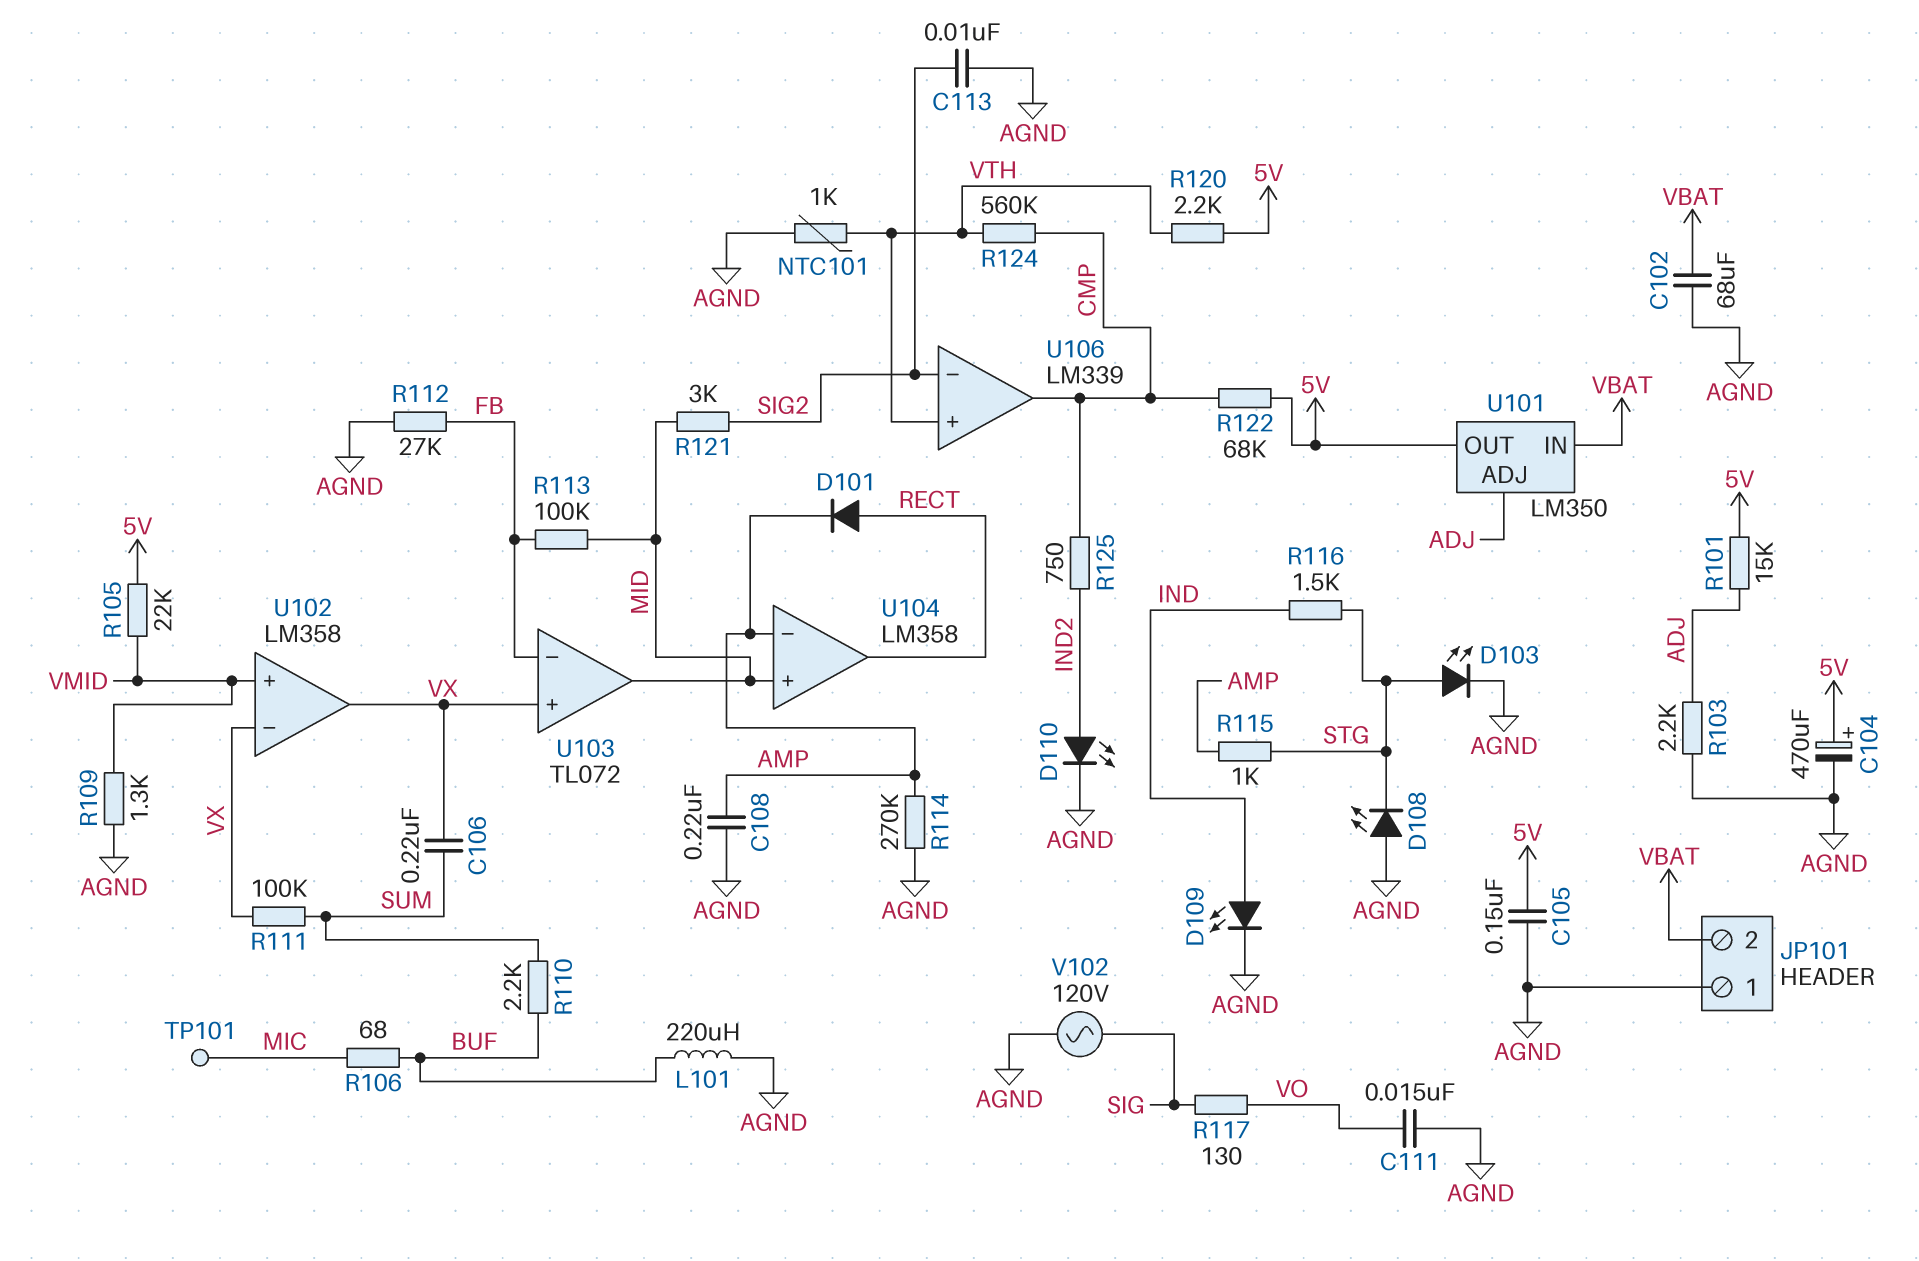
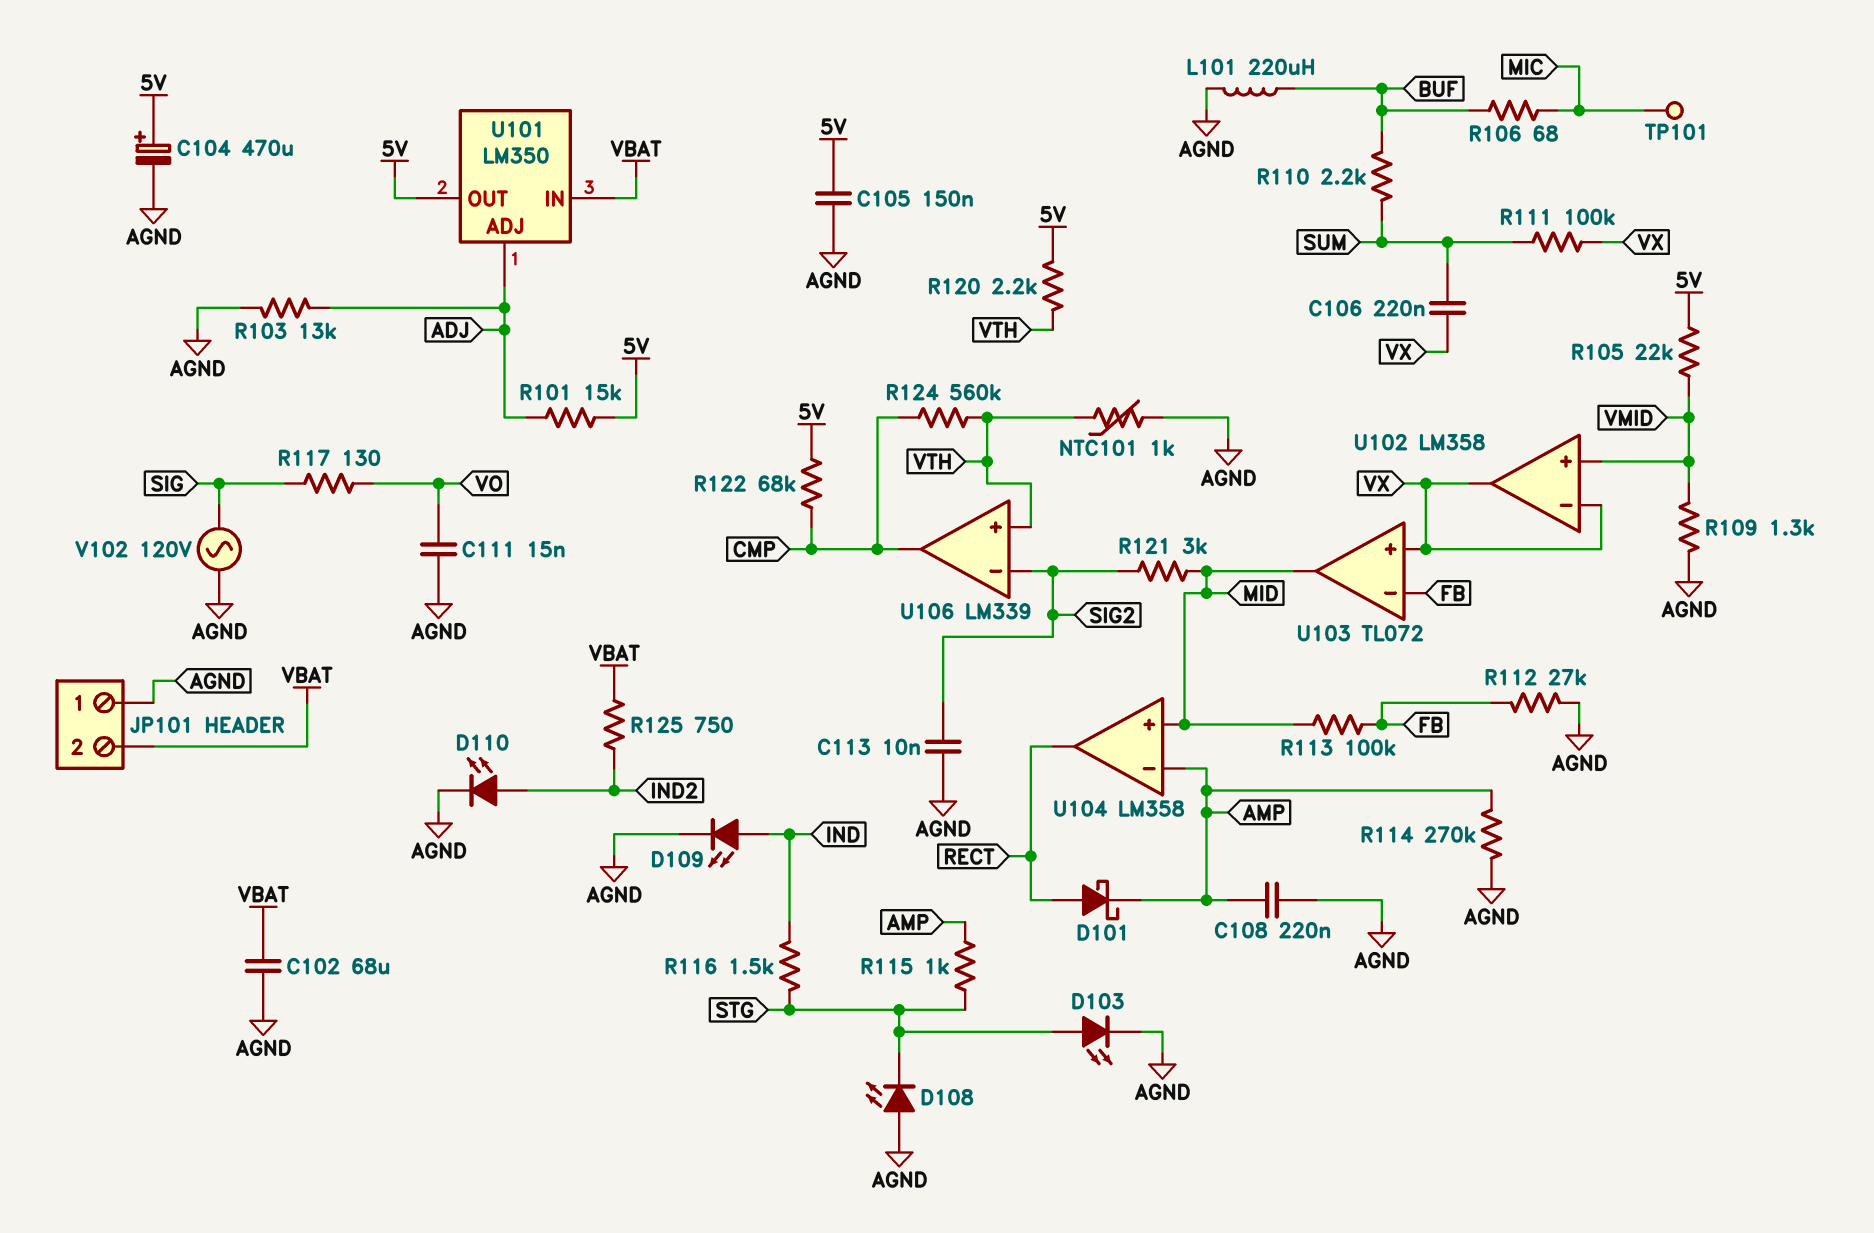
D101: diode (A RECT, K AMP) -> schottky (A RECT, K AMP)
R103: 2.2k (ADJ, AGND) -> 13k (ADJ, AGND)
R125: 750 (CMP, IND2) -> 750 (IND2, VBAT)

